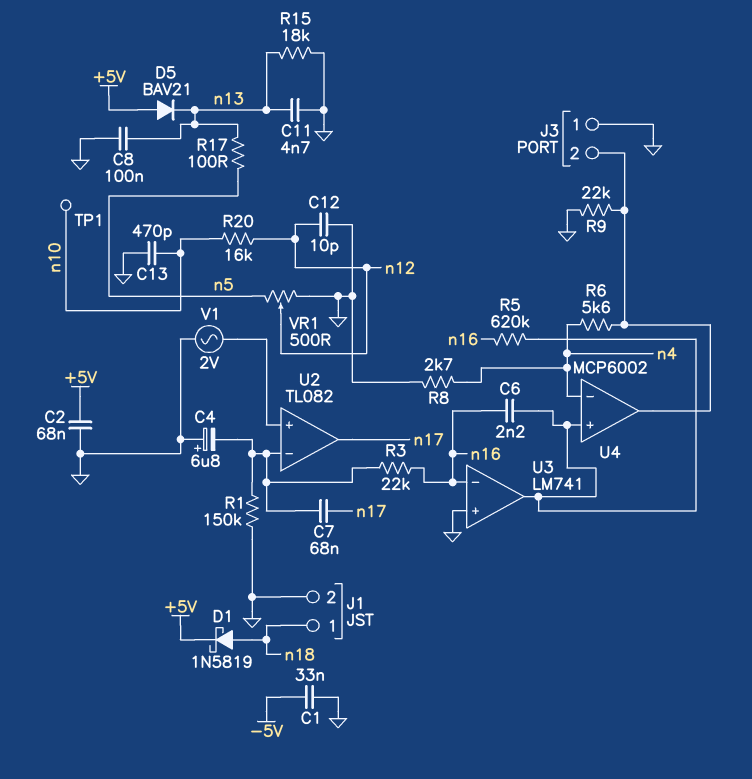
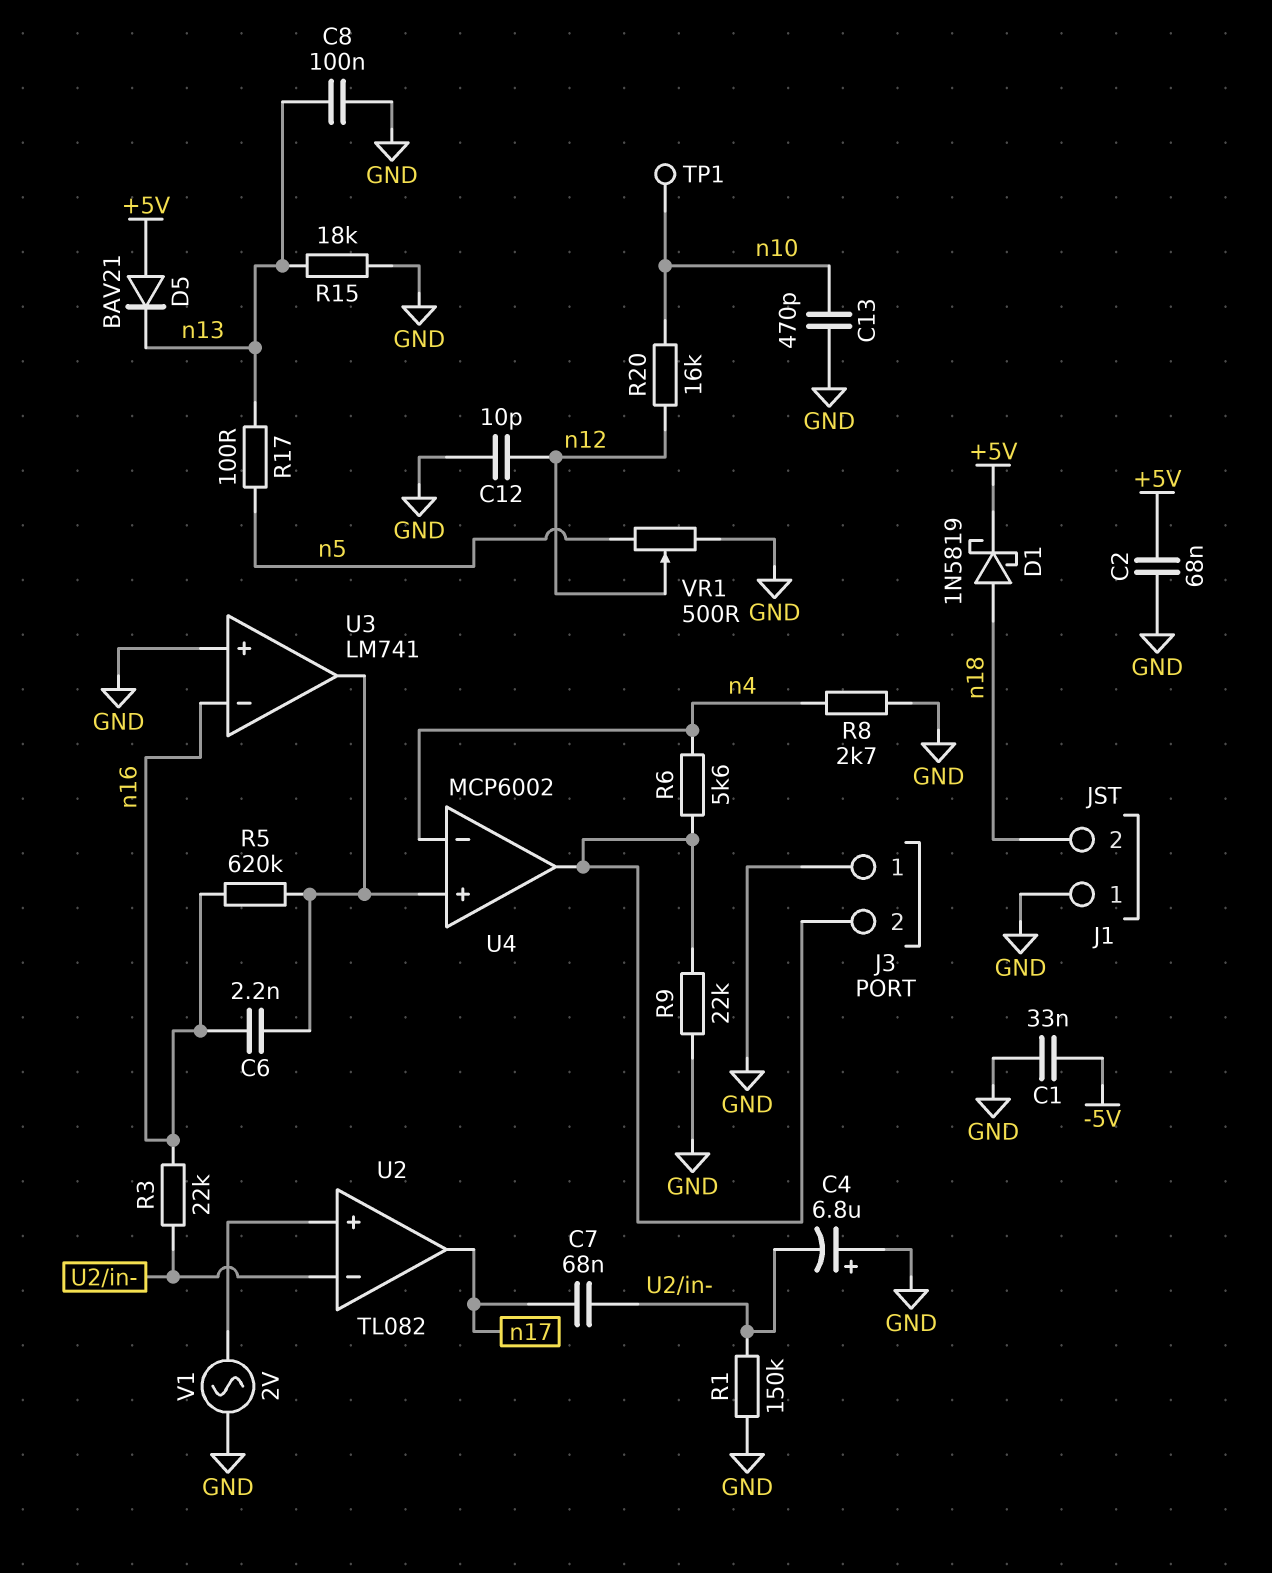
C11: 4.7nF (GND, n13) -> none
J1 pin 1: n18 -> GND
J1 pin 2: GND -> n18

